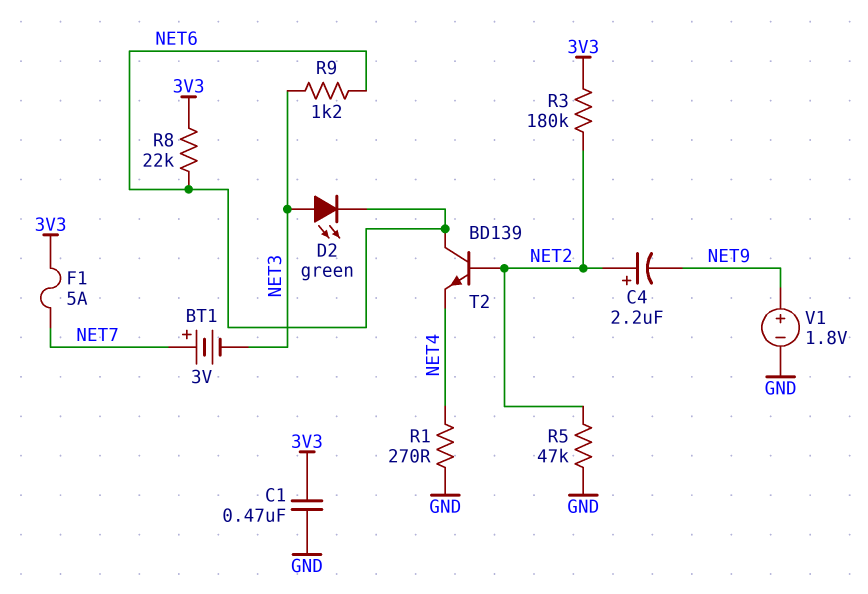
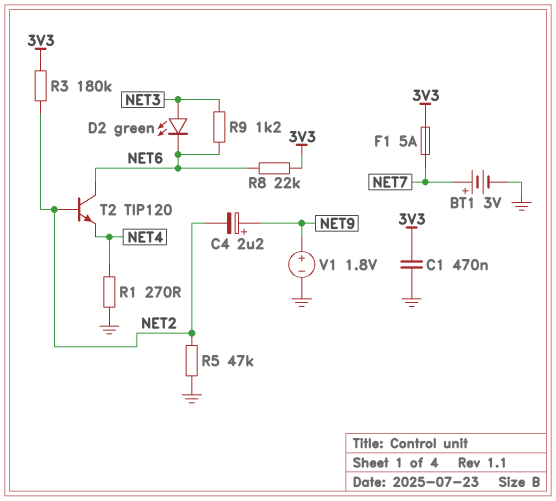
BT1: 3V (plus NET7, minus NET3) -> 3V (plus NET7, minus GND)
C4: 2.2uF (plus NET2, minus NET9) -> 2.2uF (plus NET9, minus NET2)
T2: NPN BD139 (B NET2, C NET6, E NET4) -> NPN TIP120 (B NET2, C NET6, E NET4)

